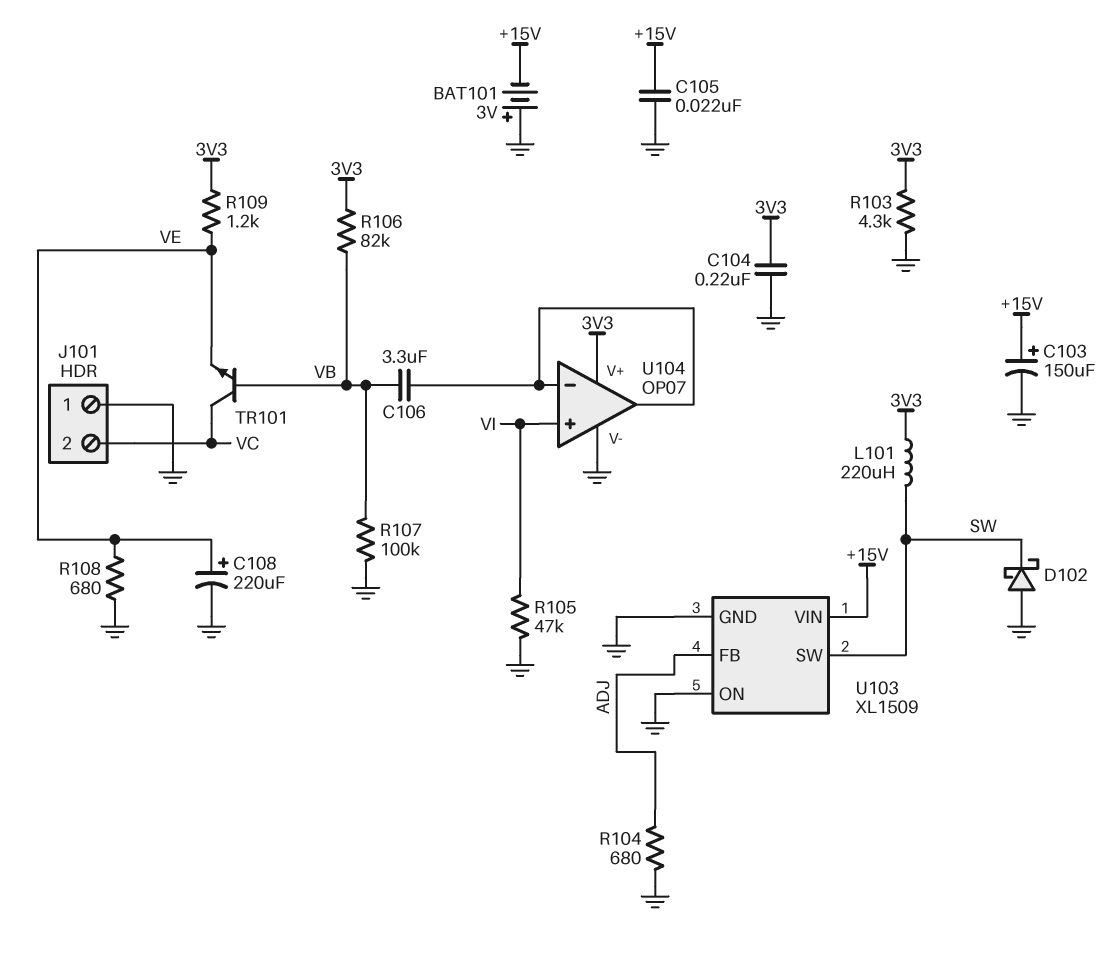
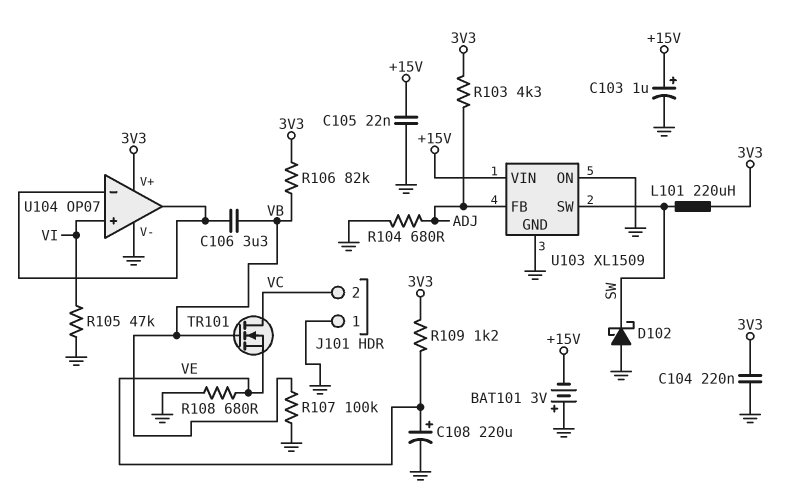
C103: 150uF (plus +15V, minus GND) -> 1uF (plus +15V, minus GND)
R103: 4.3k (3V3, GND) -> 4.3k (3V3, ADJ)
TR101: NPN (B VB, C VC, E VE) -> NMOS (G VB, D VC, S VE)

